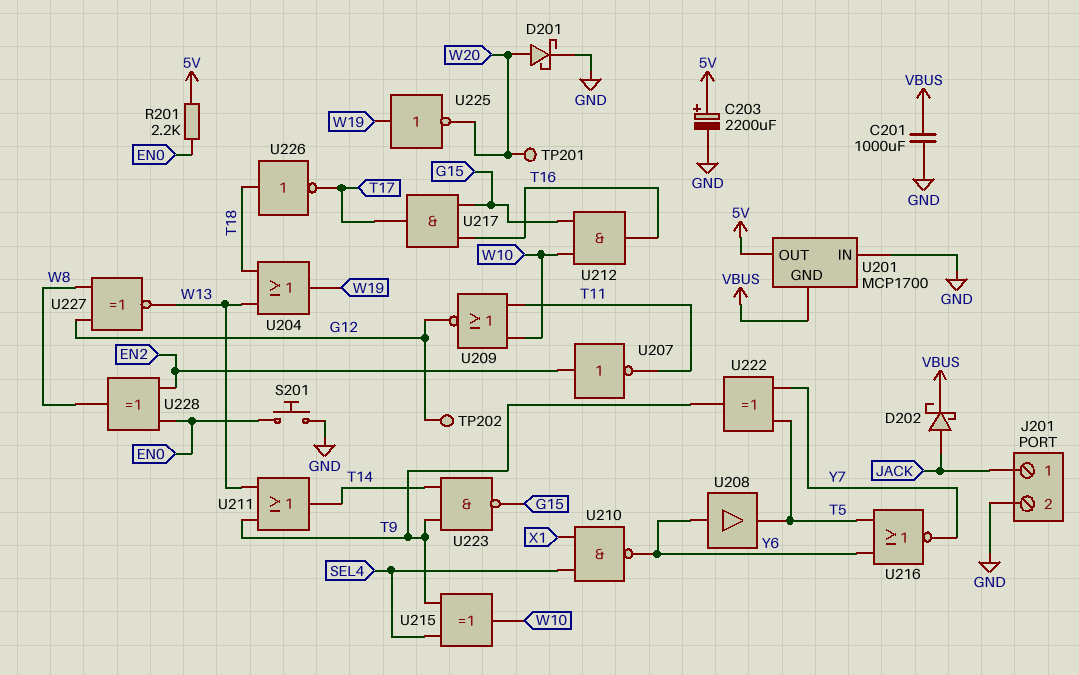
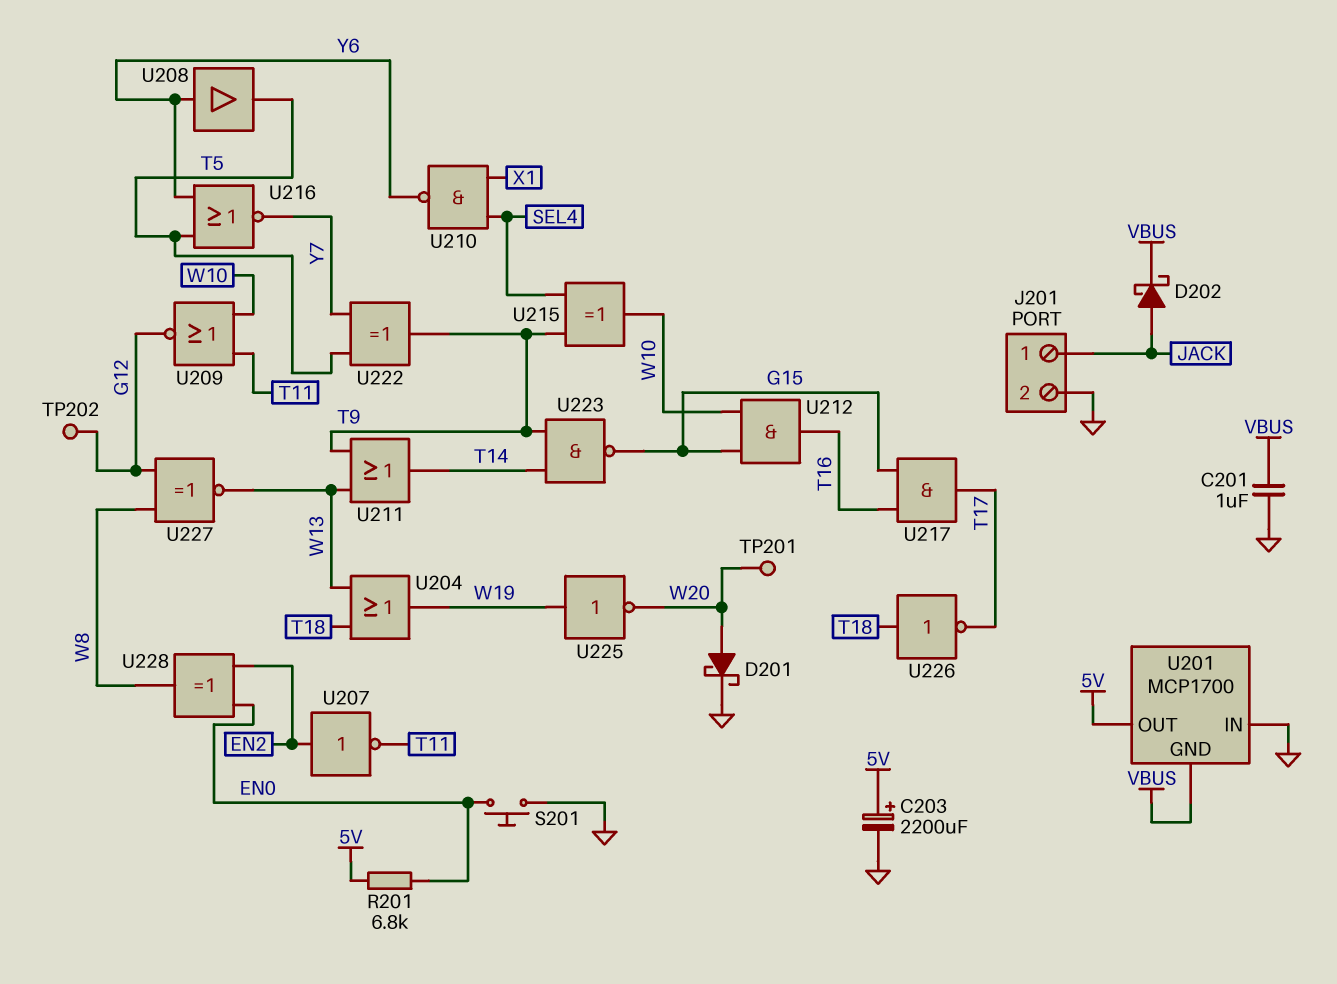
C201: 1000uF (GND, VBUS) -> 1uF (GND, VBUS)
R201: 2.2k (5V, EN0) -> 6.8k (5V, EN0)

